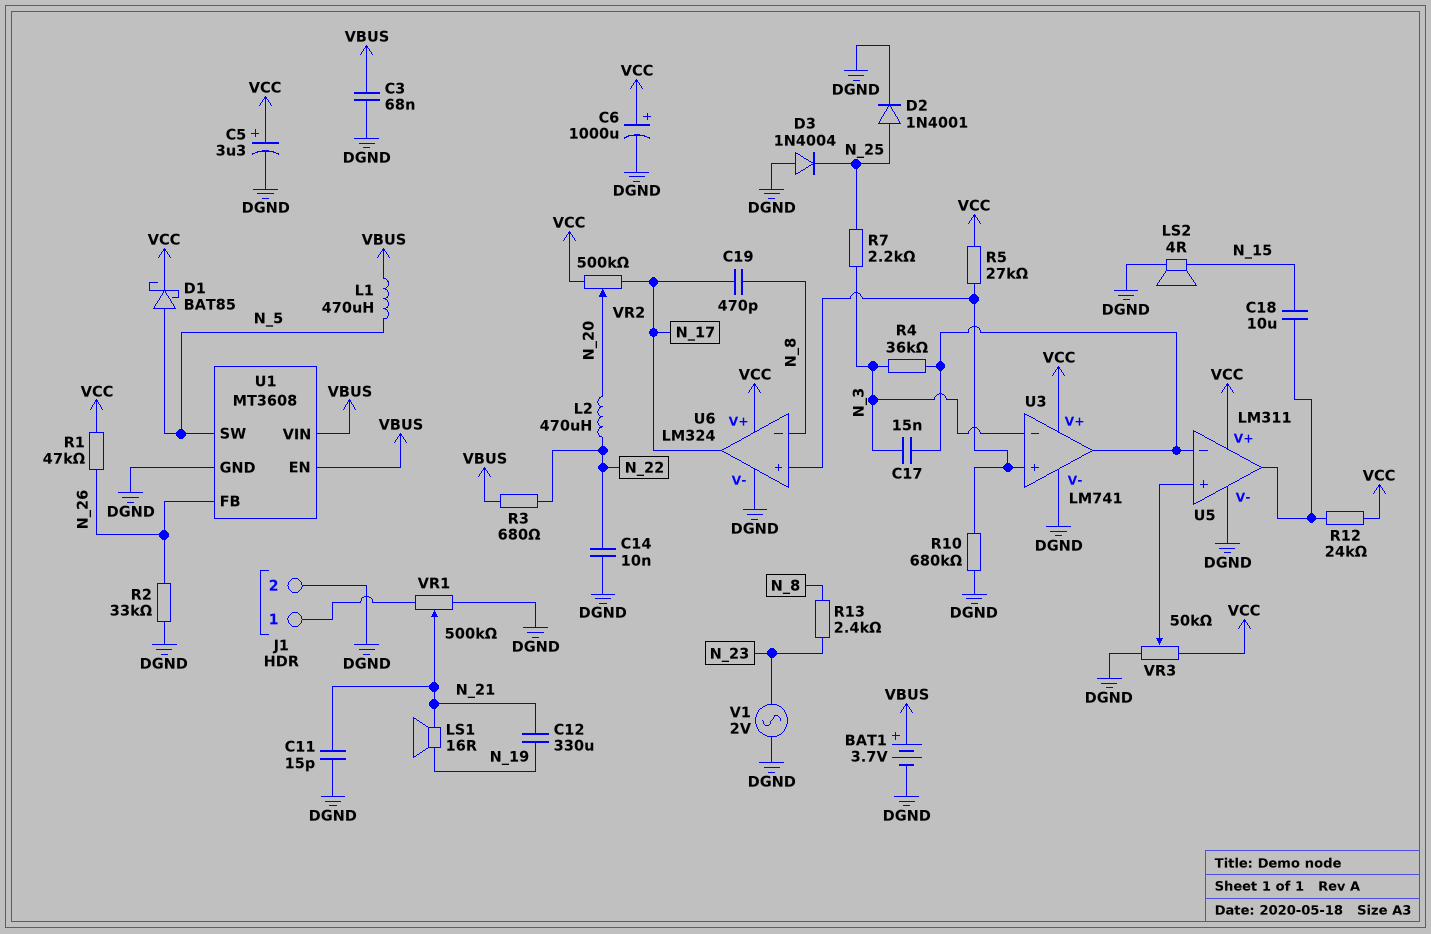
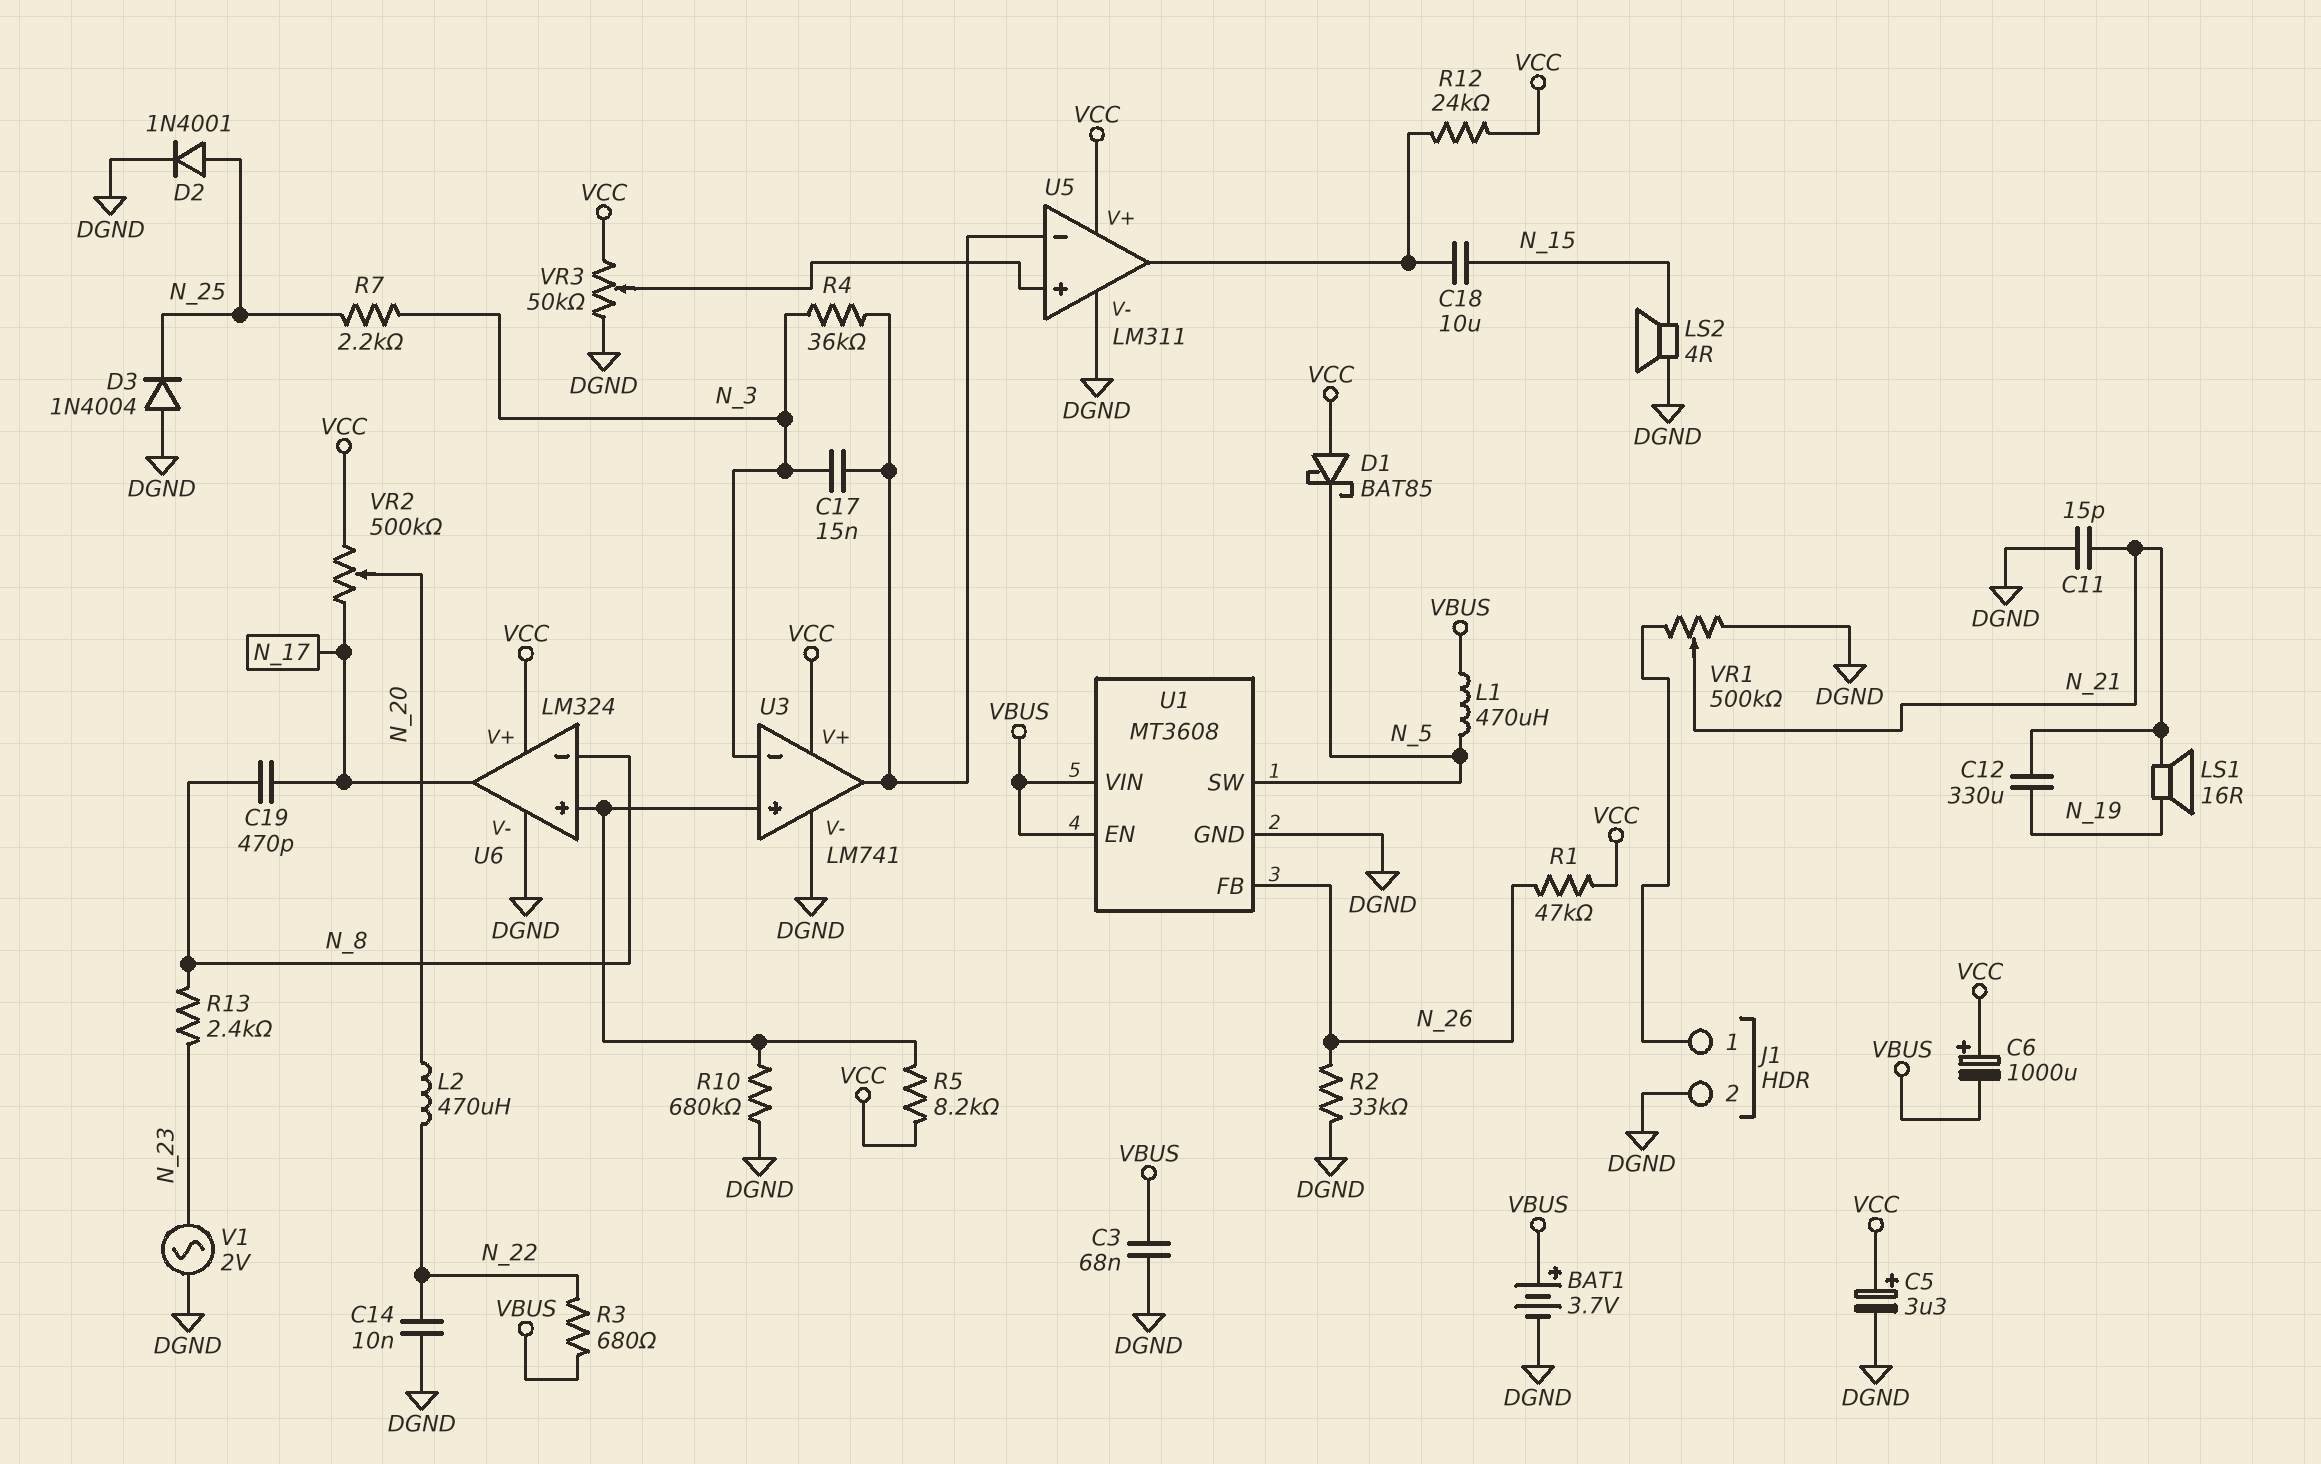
C6: 1000uF (plus VCC, minus DGND) -> 1000uF (plus VCC, minus VBUS)
D1: schottky BAT85 (A N_5, K VCC) -> schottky BAT85 (A VCC, K N_5)
R5: 27k (U3/in+, VCC) -> 8.2k (U3/in+, VCC)

